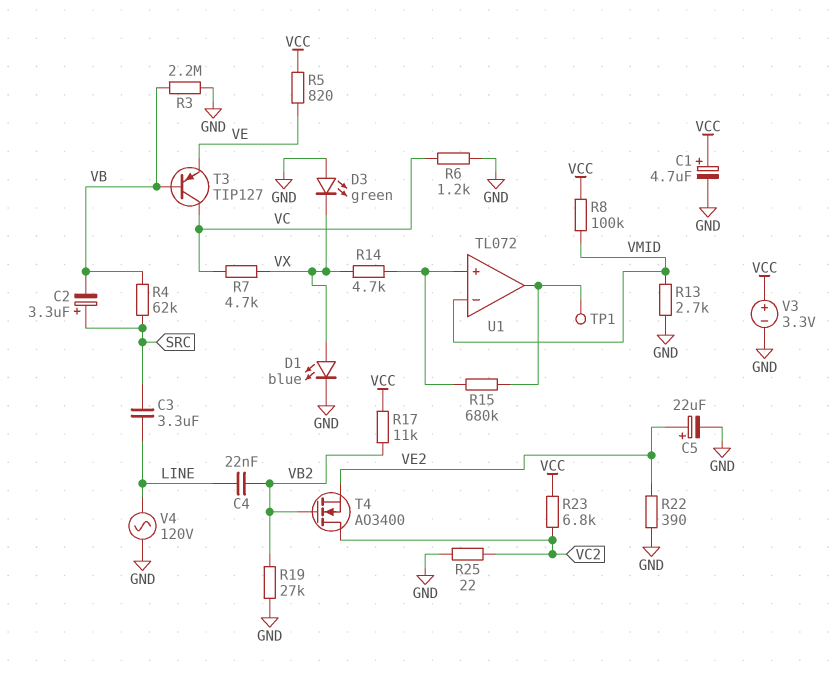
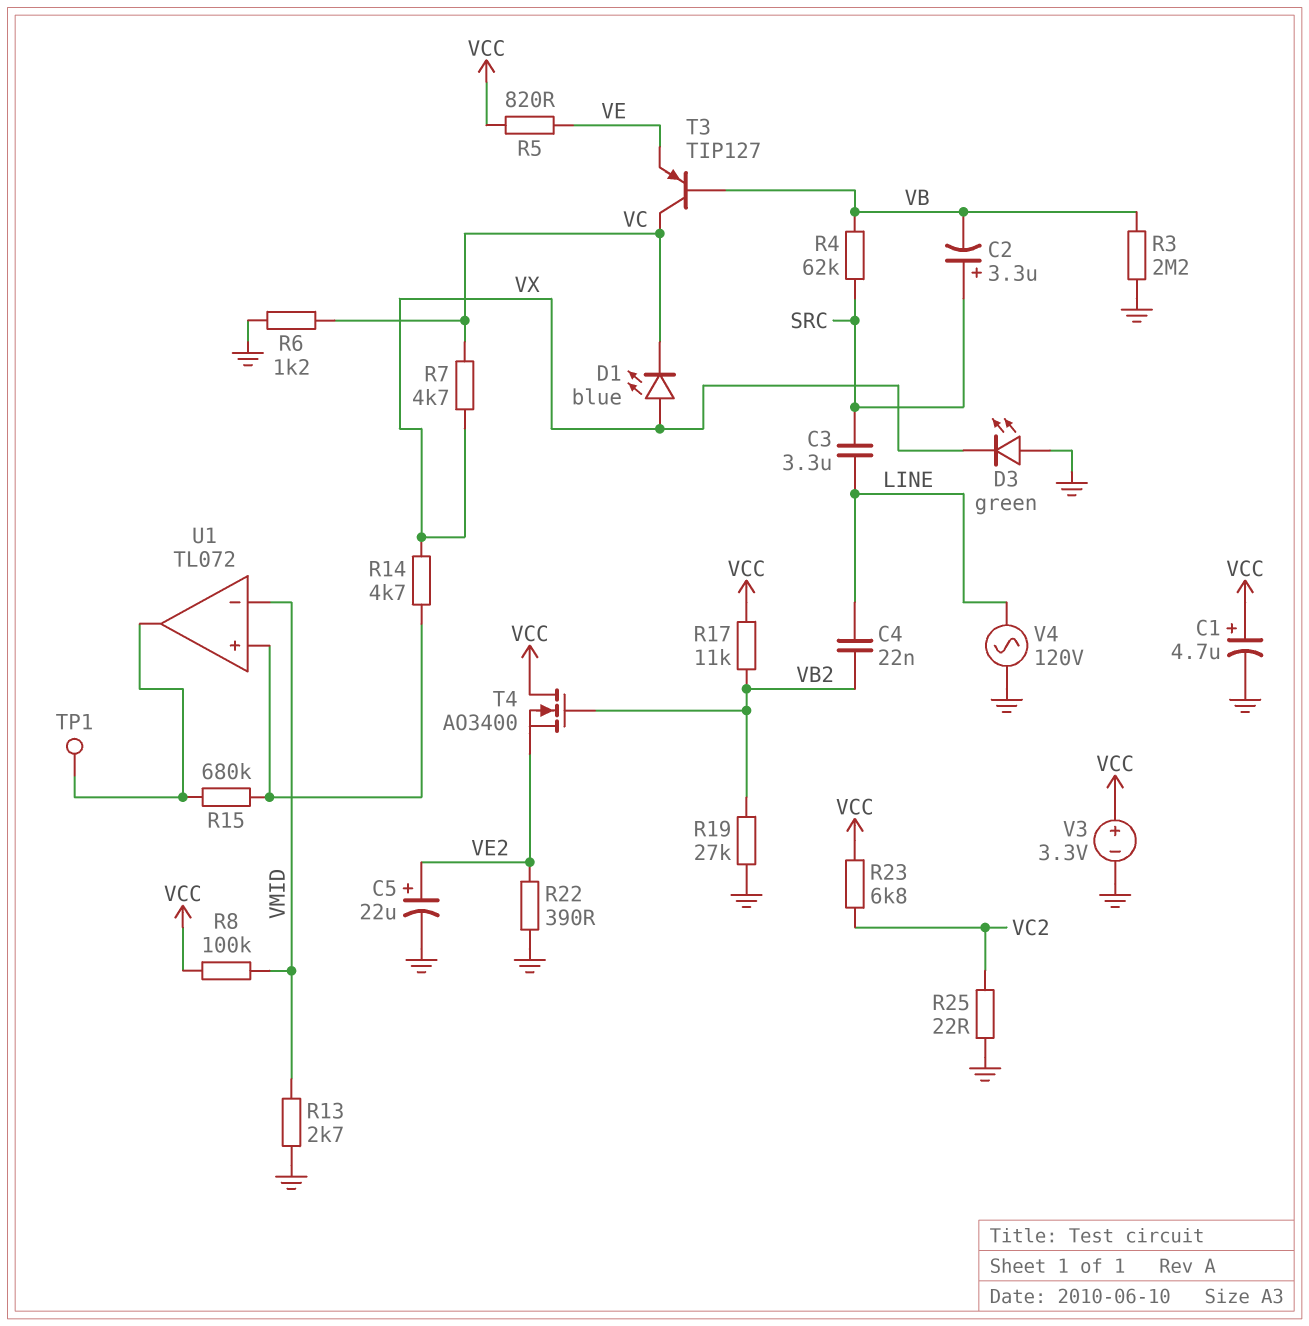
D1: LED blue (A VX, K GND) -> LED blue (A VX, K VC)
T4: NMOS AO3400 (G VB2, D VC2, S VE2) -> NMOS AO3400 (G VB2, D VCC, S VE2)

